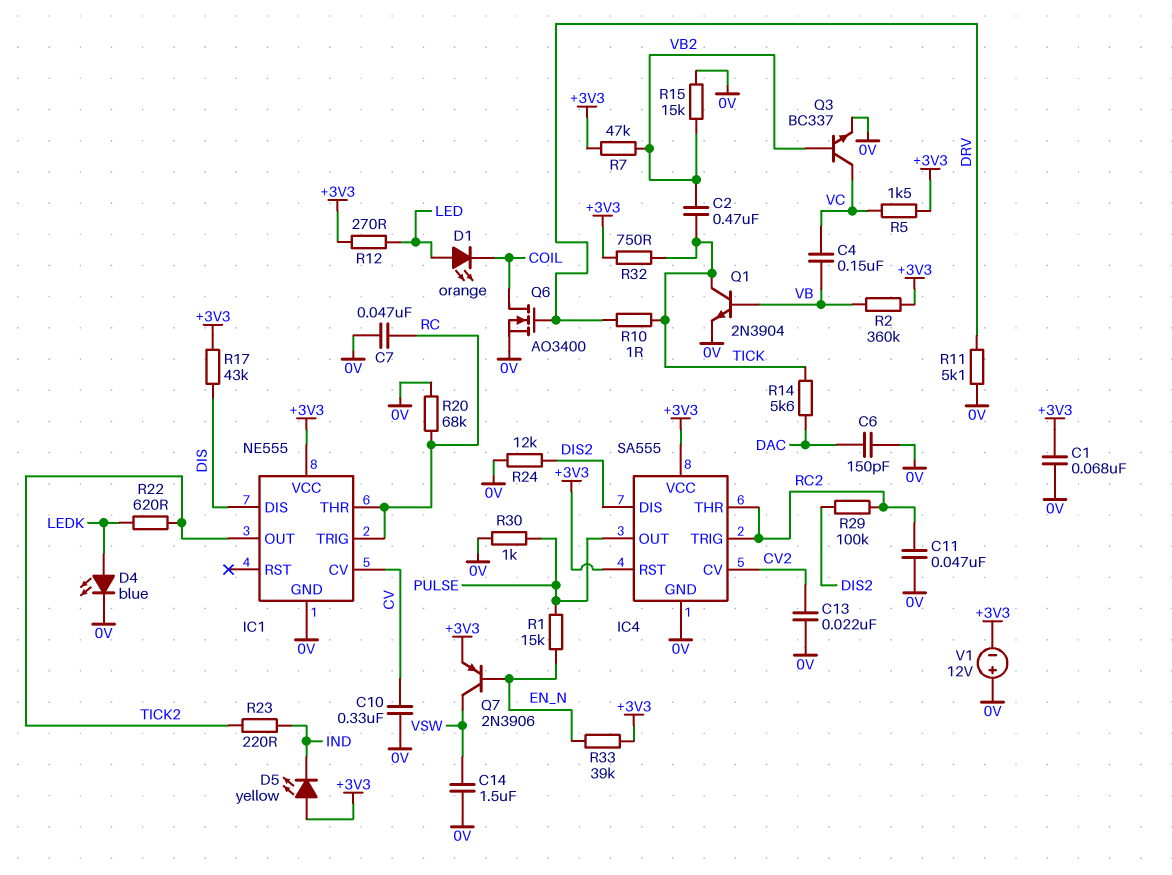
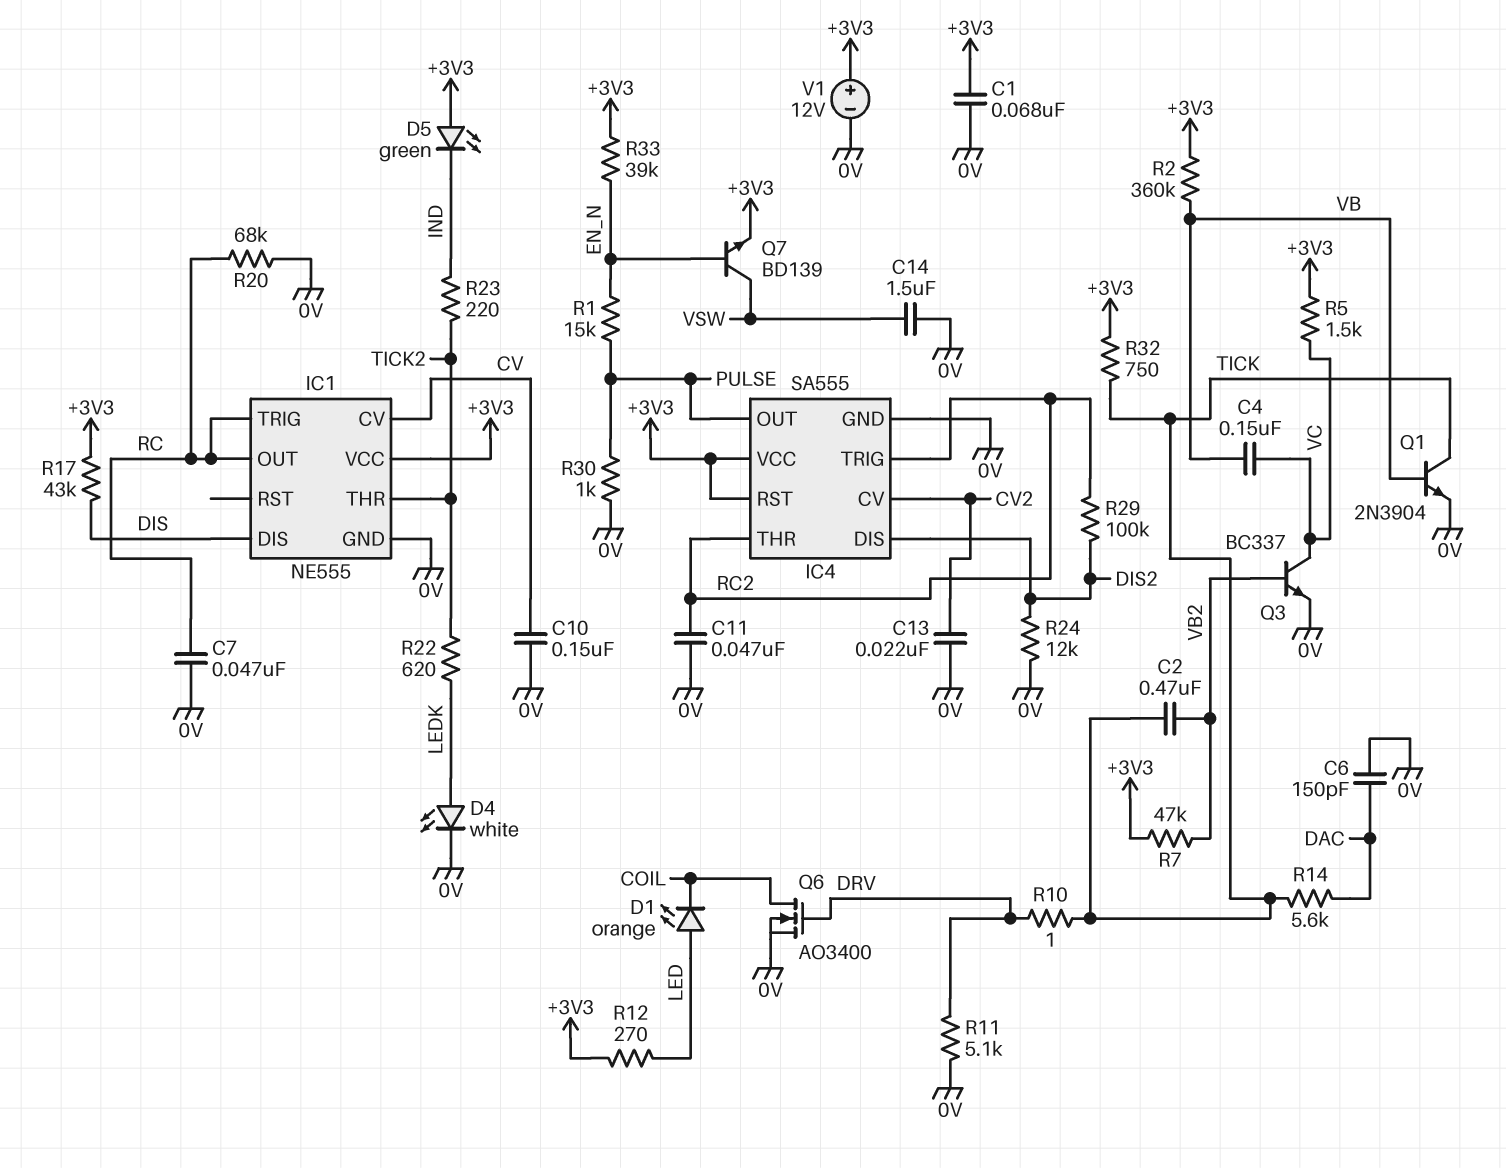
C10: 330nF (0V, CV) -> 150nF (0V, CV)
D4: LED blue (A LEDK, K 0V) -> LED white (A LEDK, K 0V)
D5: LED yellow (A +3V3, K IND) -> LED green (A +3V3, K IND)
IC1 pin OUT: TICK2 -> RC
IC1 pin THR: RC -> TICK2
Q7: PNP 2N3906 (B EN_N, C VSW, E +3V3) -> NPN BD139 (B EN_N, C VSW, E +3V3)
R15: 15k (0V, VB2) -> none
V1: 12V (plus 0V, minus +3V3) -> 12V (plus +3V3, minus 0V)

